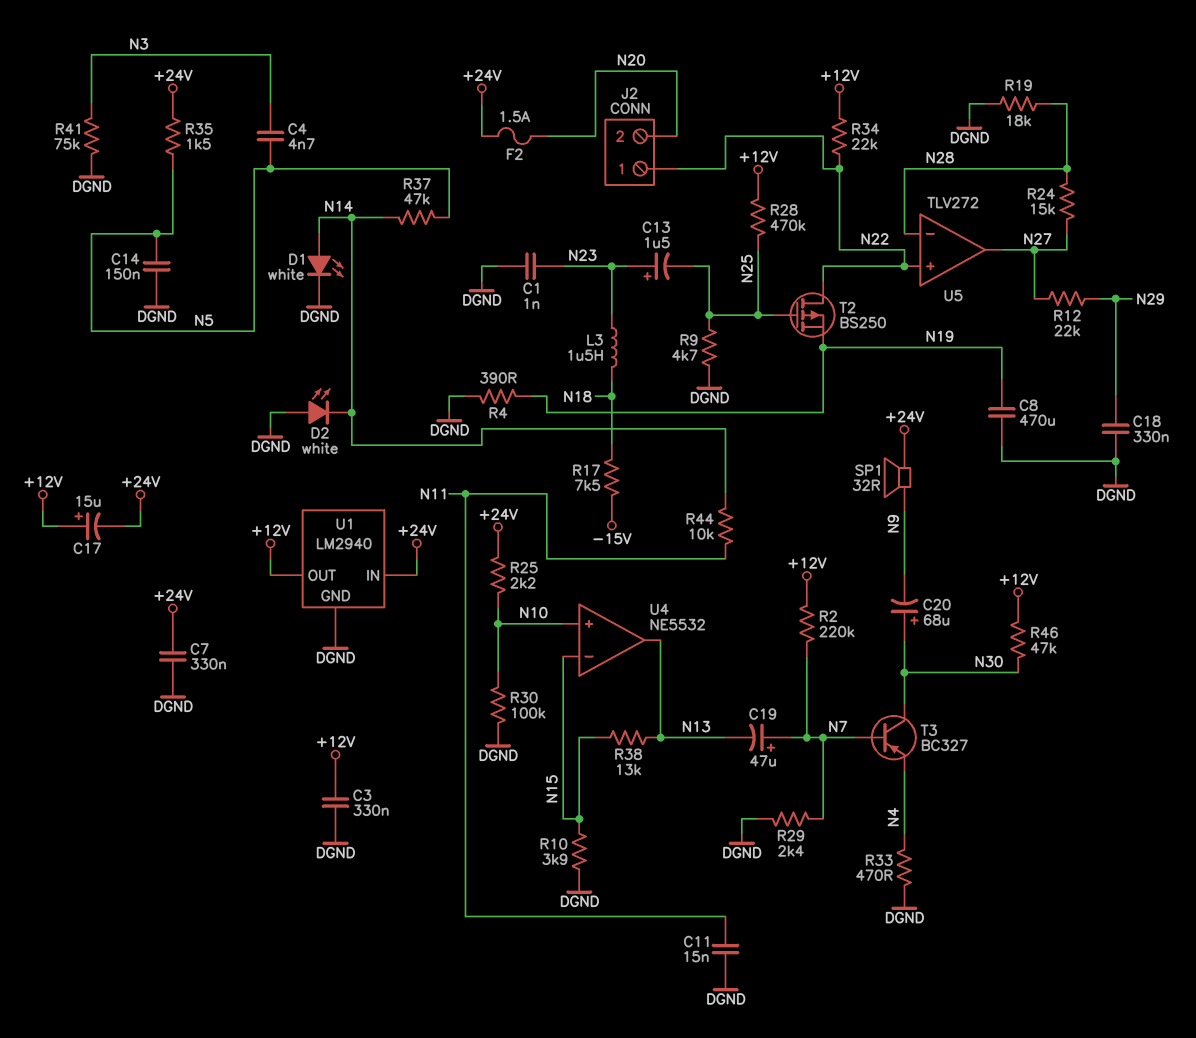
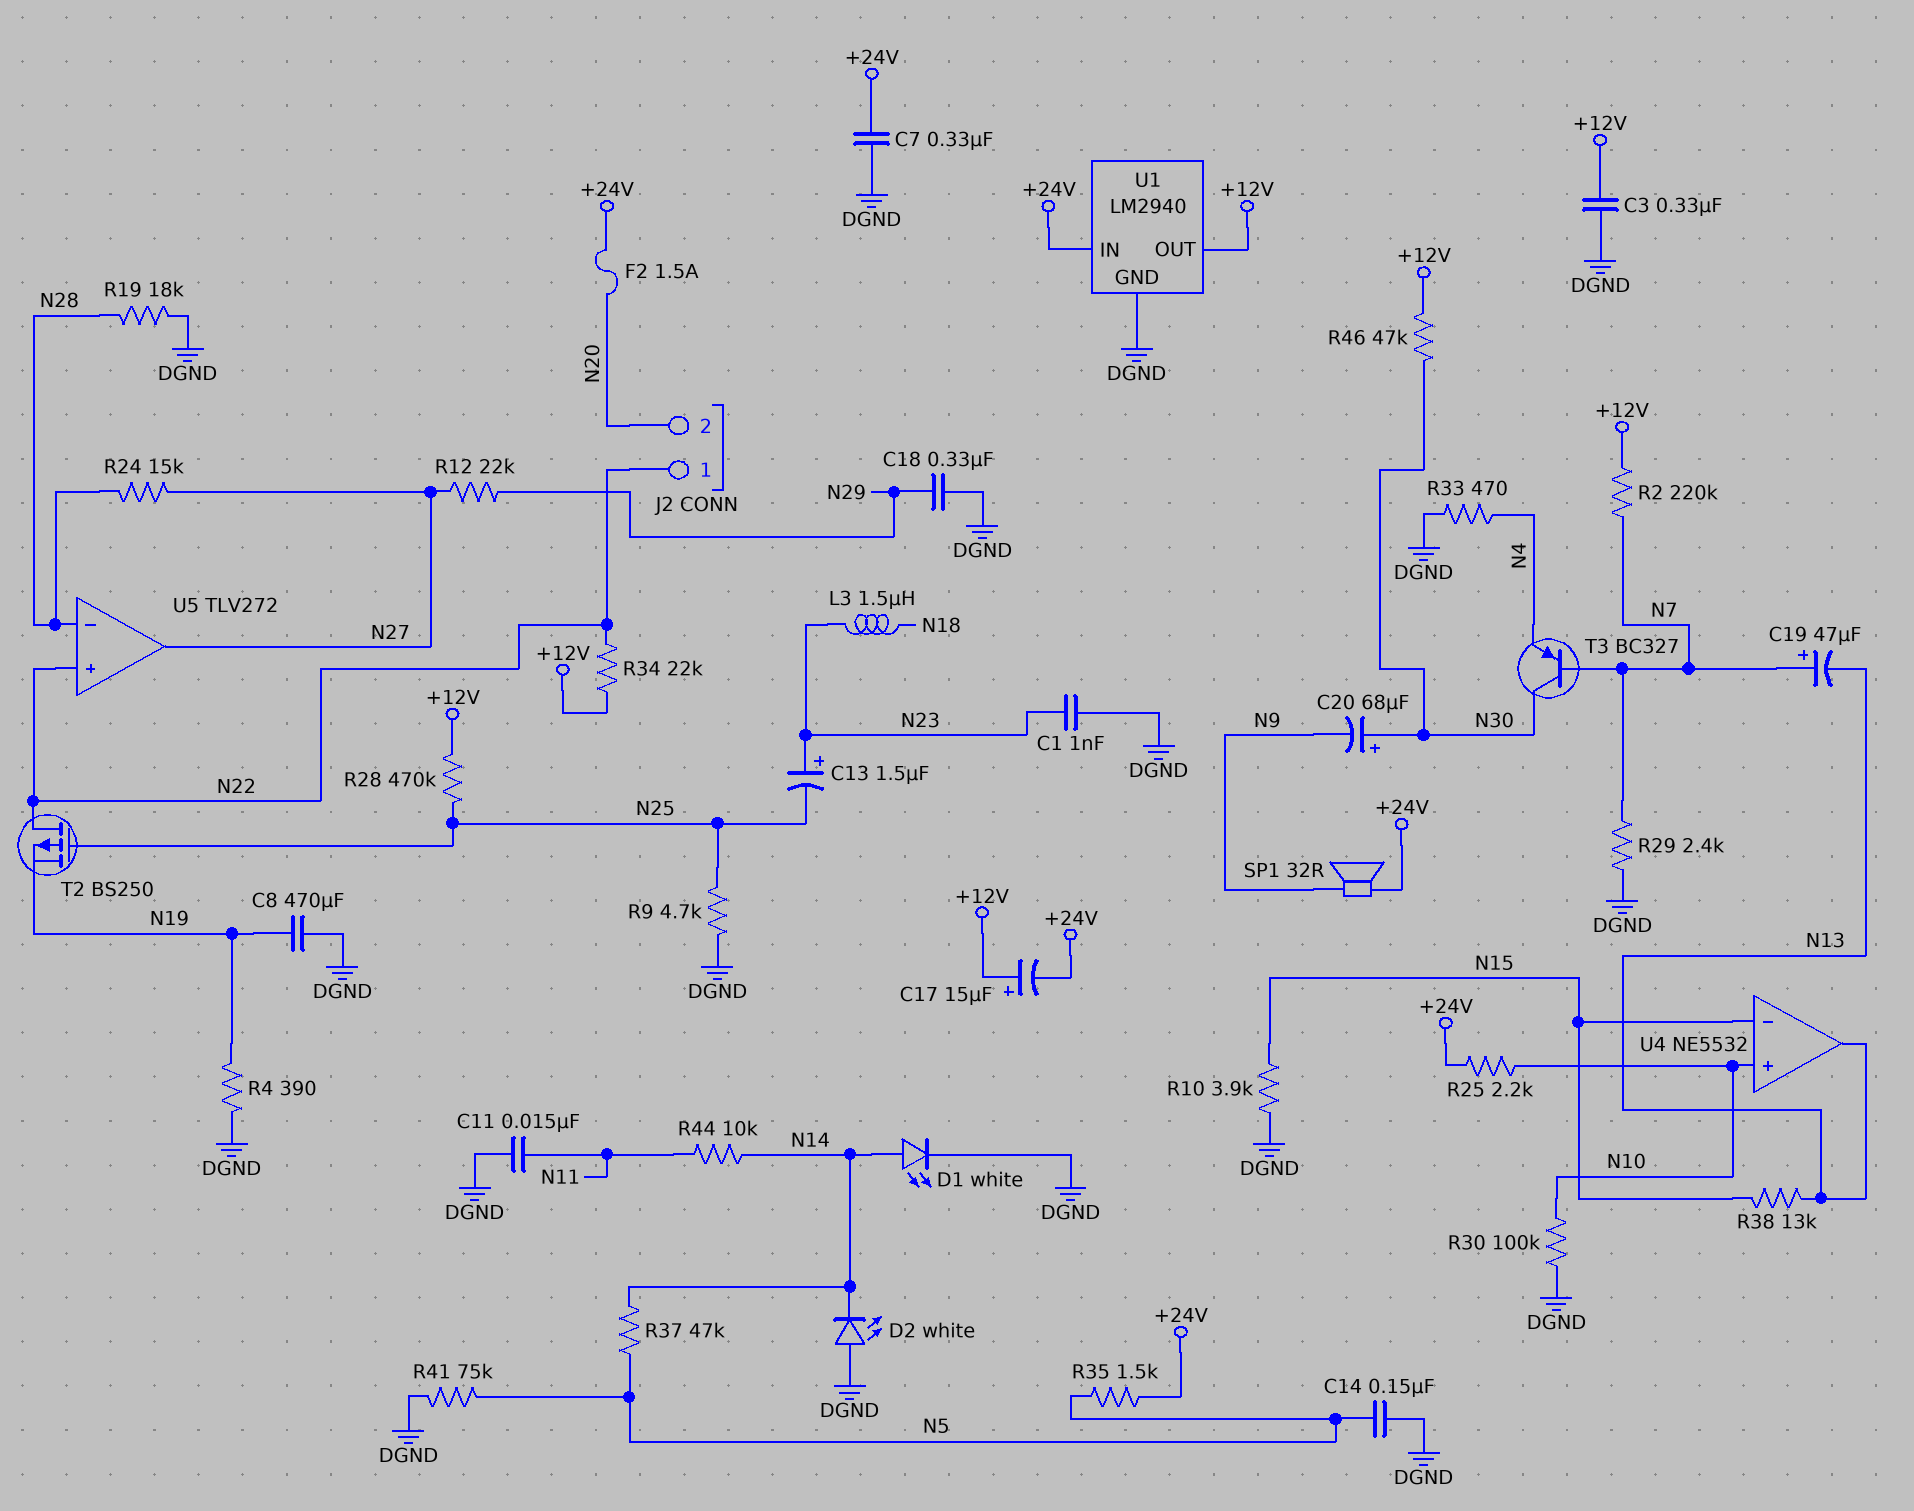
C4: 4.7nF (N3, N5) -> none
R17: 7.5k (-15V, N18) -> none
R41: 75k (DGND, N3) -> 75k (DGND, N5)

